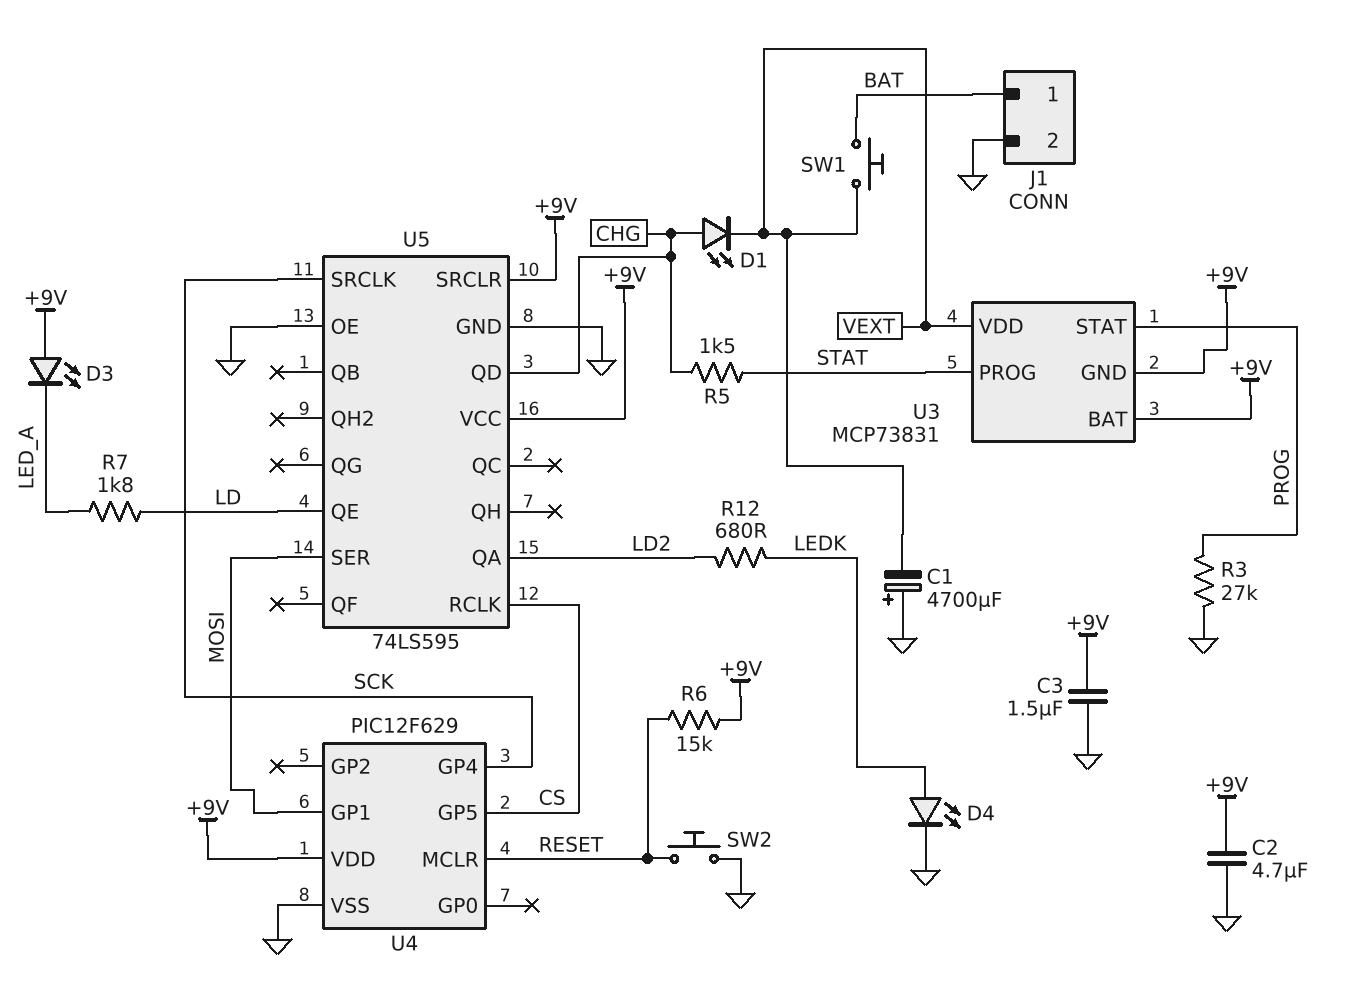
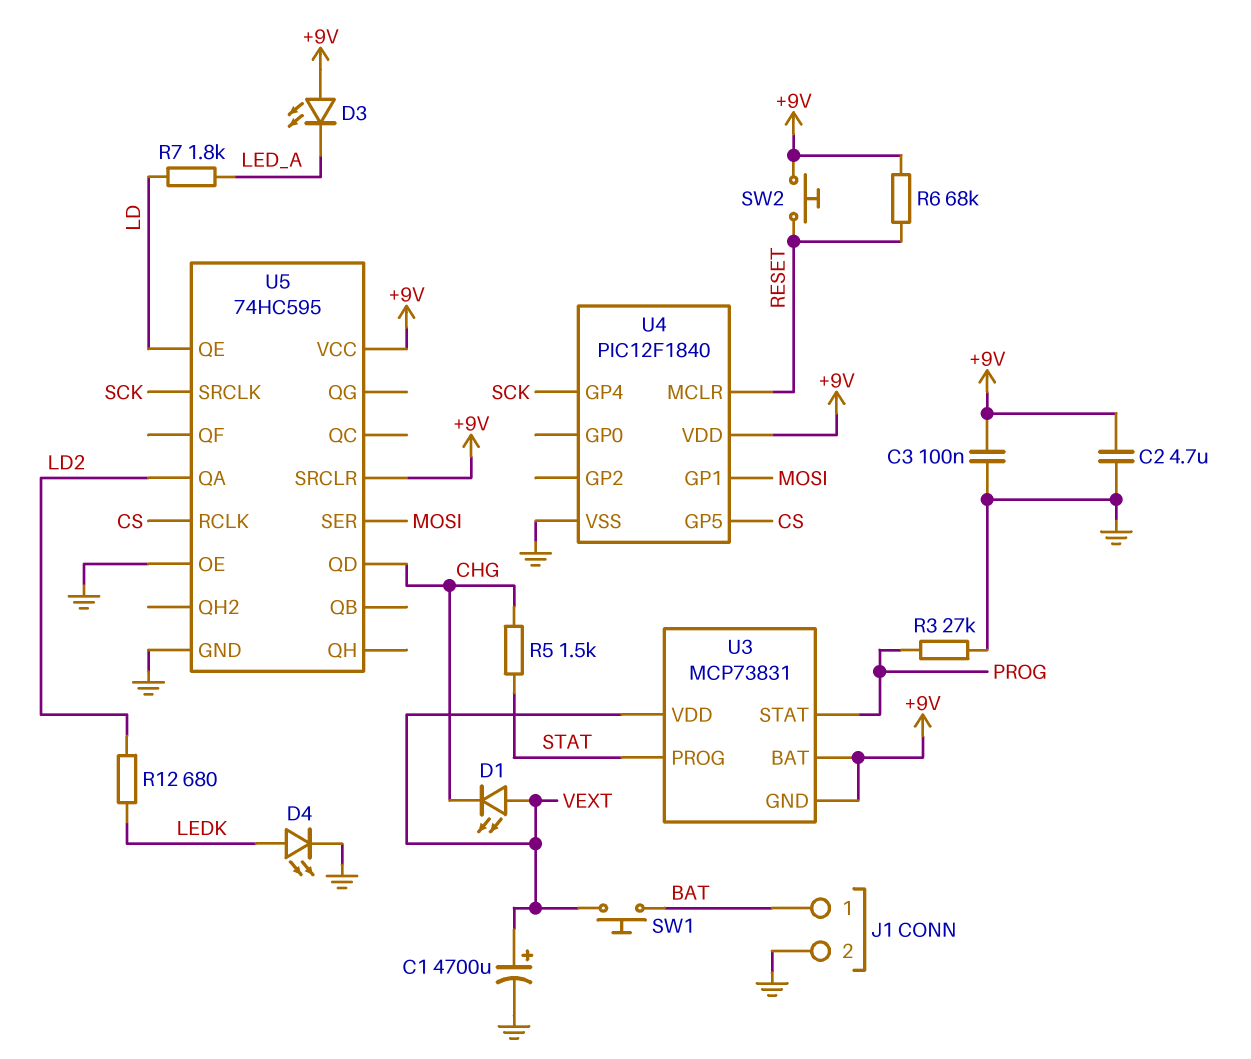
C1: 4700uF (plus GND, minus VEXT) -> 4700uF (plus VEXT, minus GND)
C3: 1.5uF (+9V, GND) -> 100nF (+9V, GND)
D1: LED (A CHG, K VEXT) -> LED (A VEXT, K CHG)
R6: 15k (+9V, RESET) -> 68k (+9V, RESET)
SW2: button (GND, RESET) -> button (+9V, RESET)
U4: PIC12F629 -> PIC12F1840
U5: 74LS595 -> 74HC595

